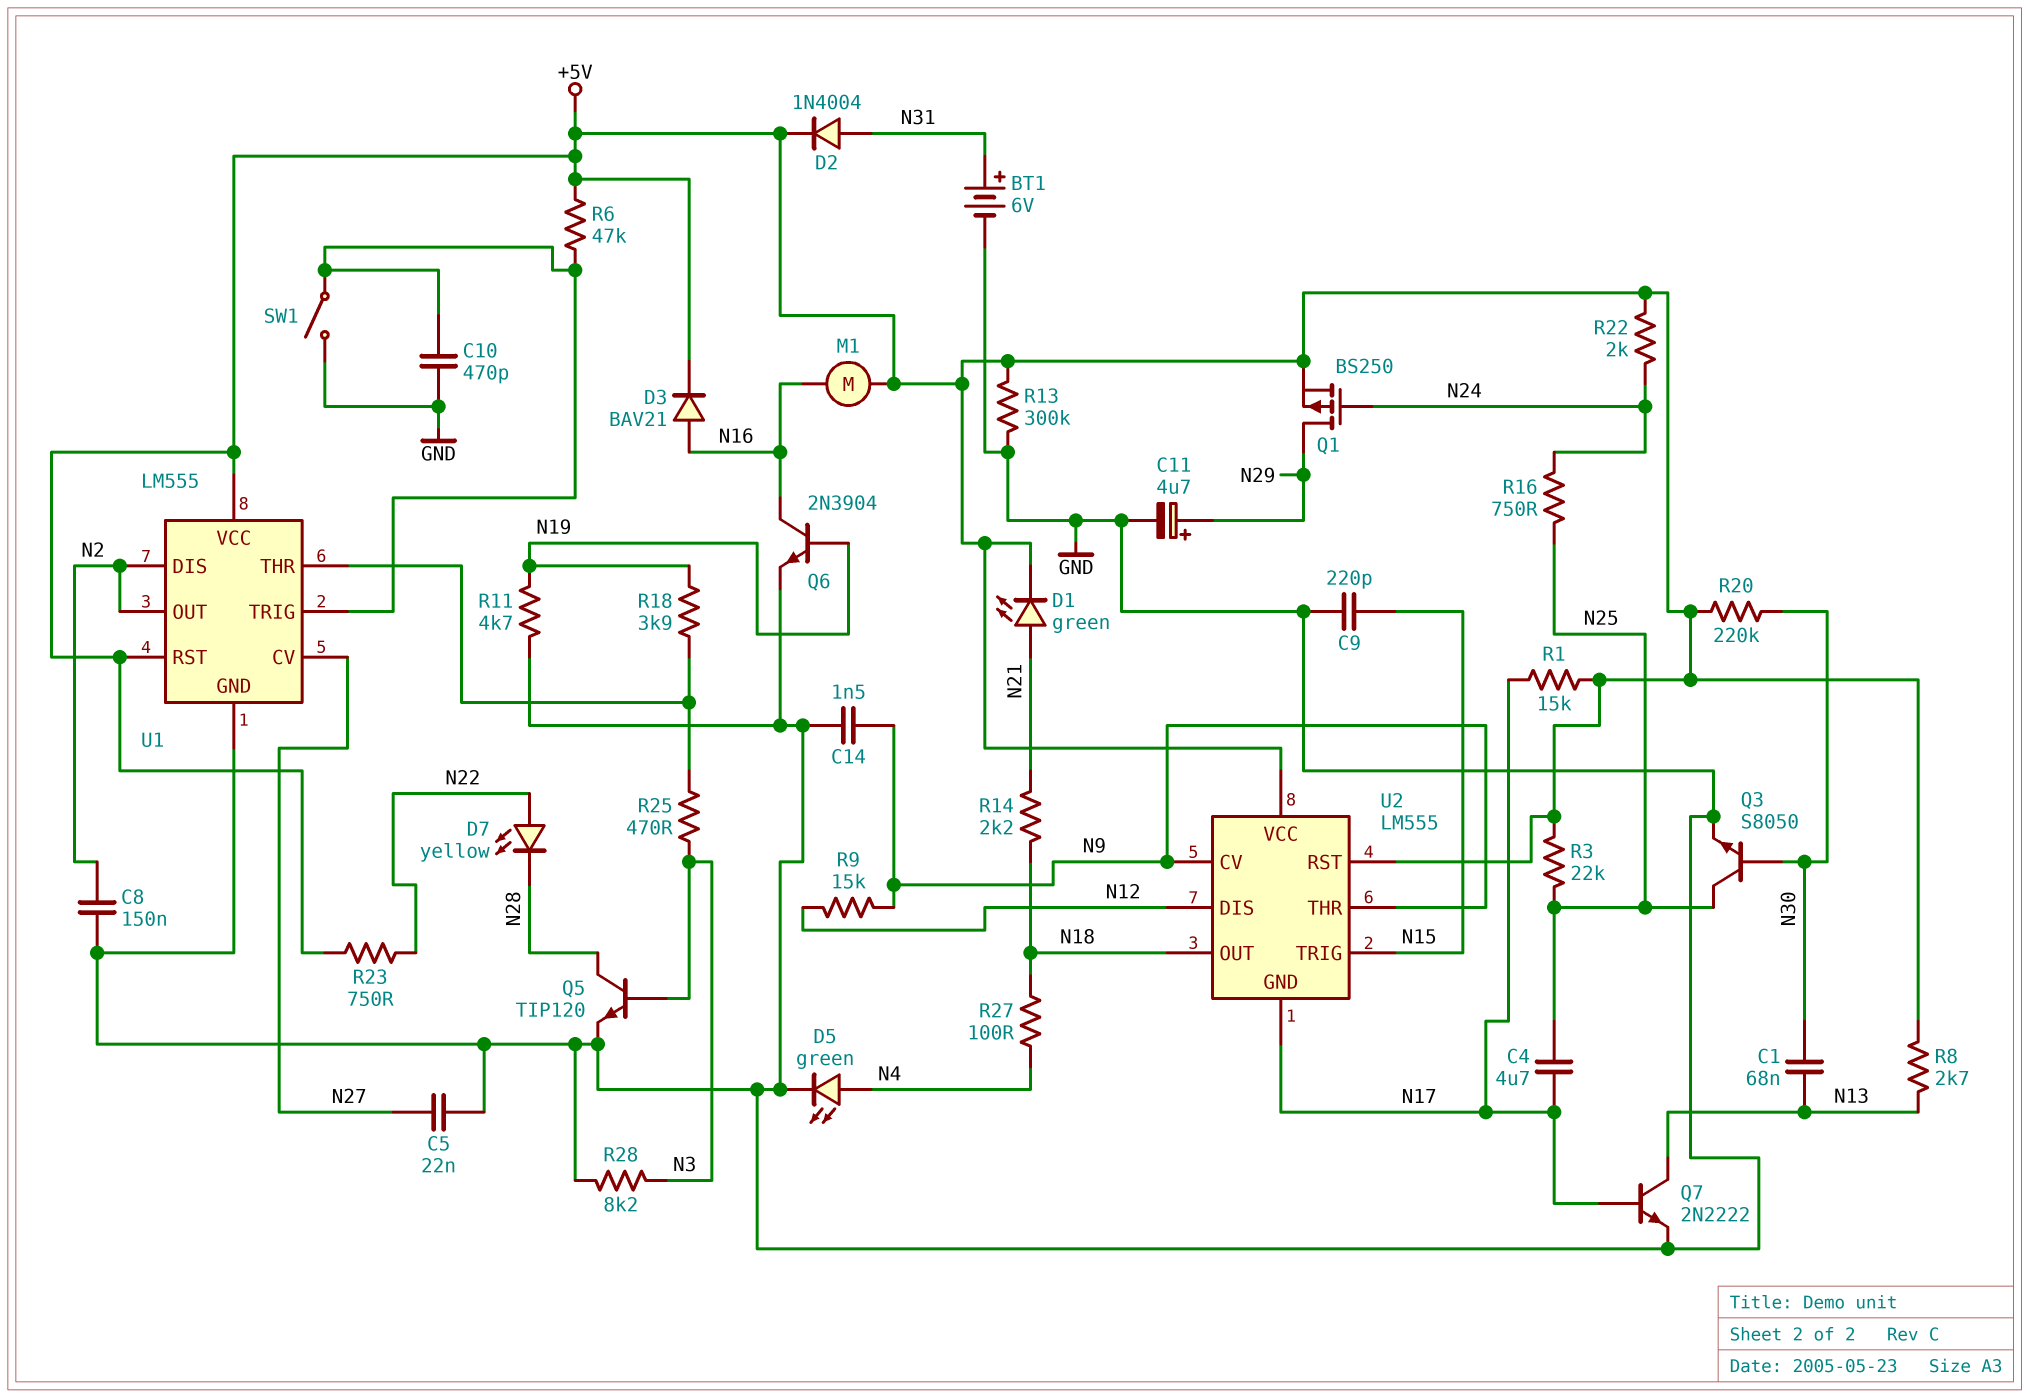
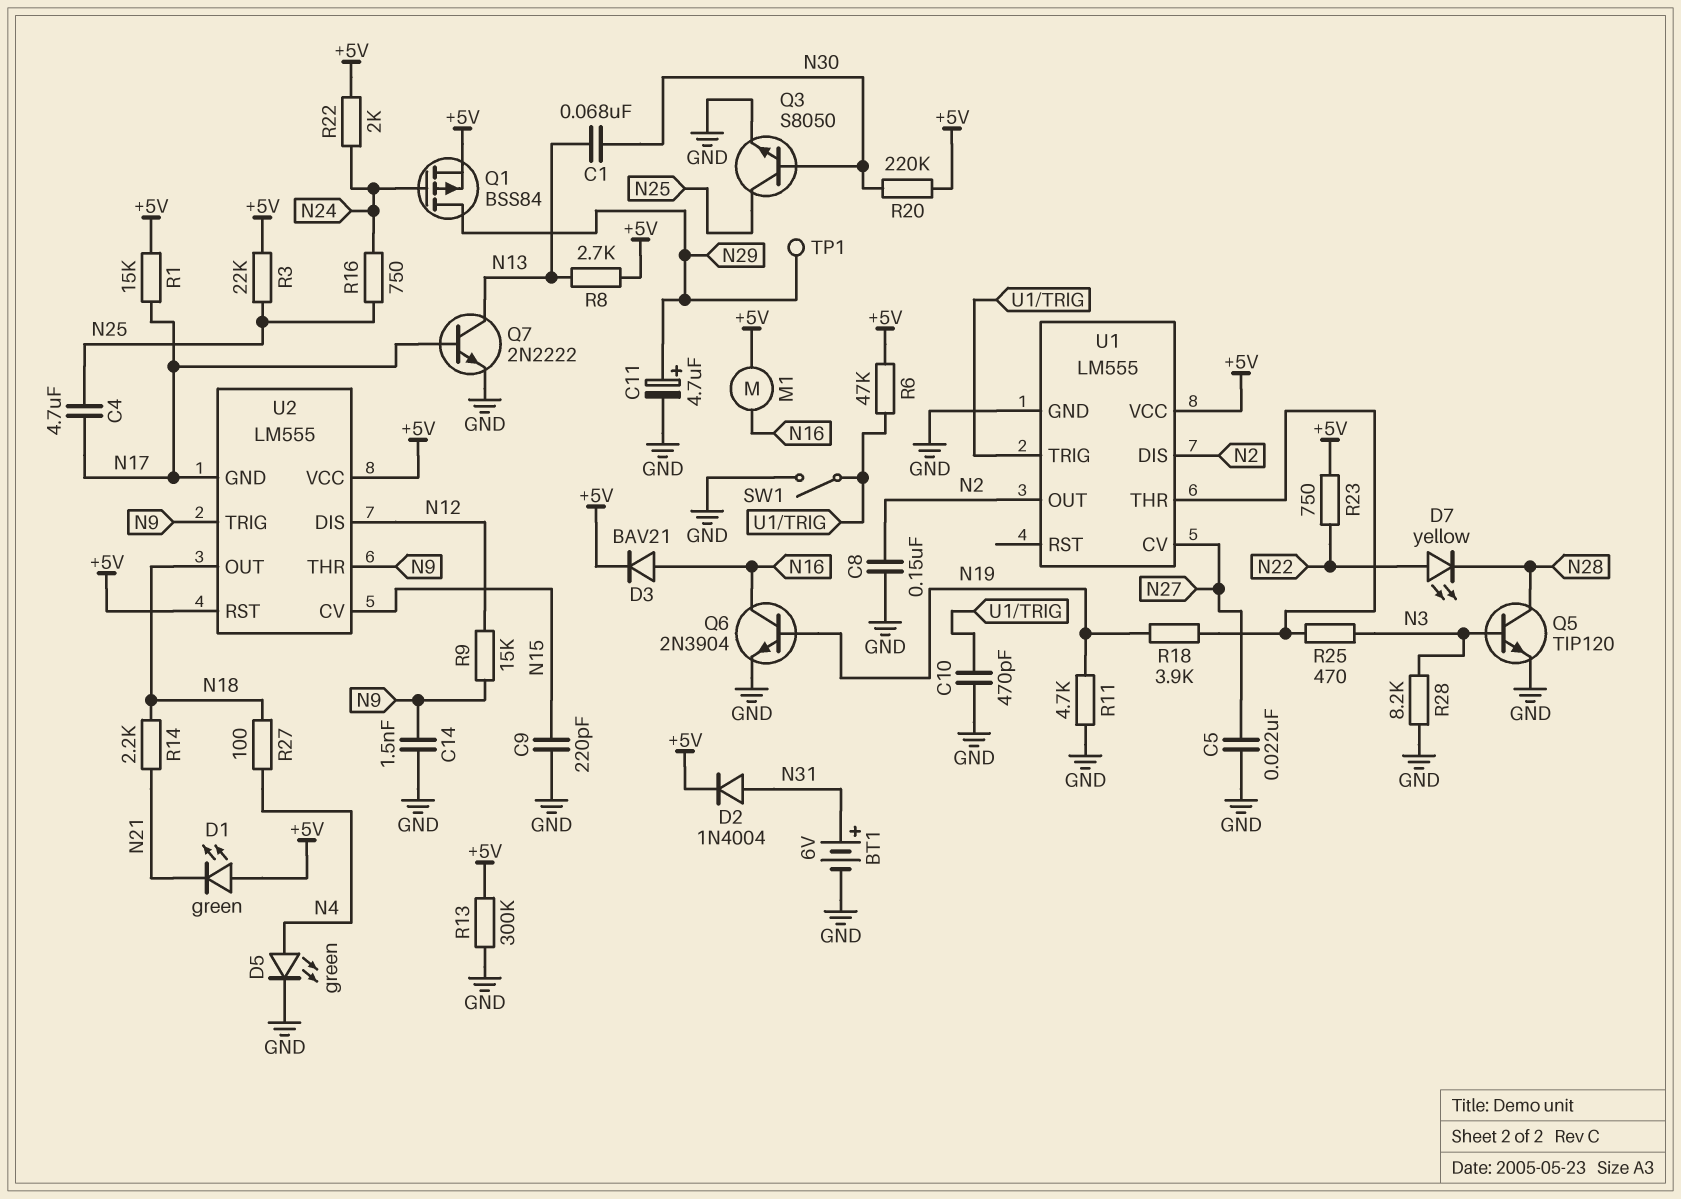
D1: LED green (A N21, K +5V) -> LED green (A +5V, K N21)
Q1: PMOS BS250 (G N24, D N29, S +5V) -> PMOS BSS84 (G N24, D N29, S +5V)
TP1: none -> test point (N29)
U1 pin RST: +5V -> none
U2 pin CV: N9 -> N15
U2 pin TRIG: N15 -> N9

